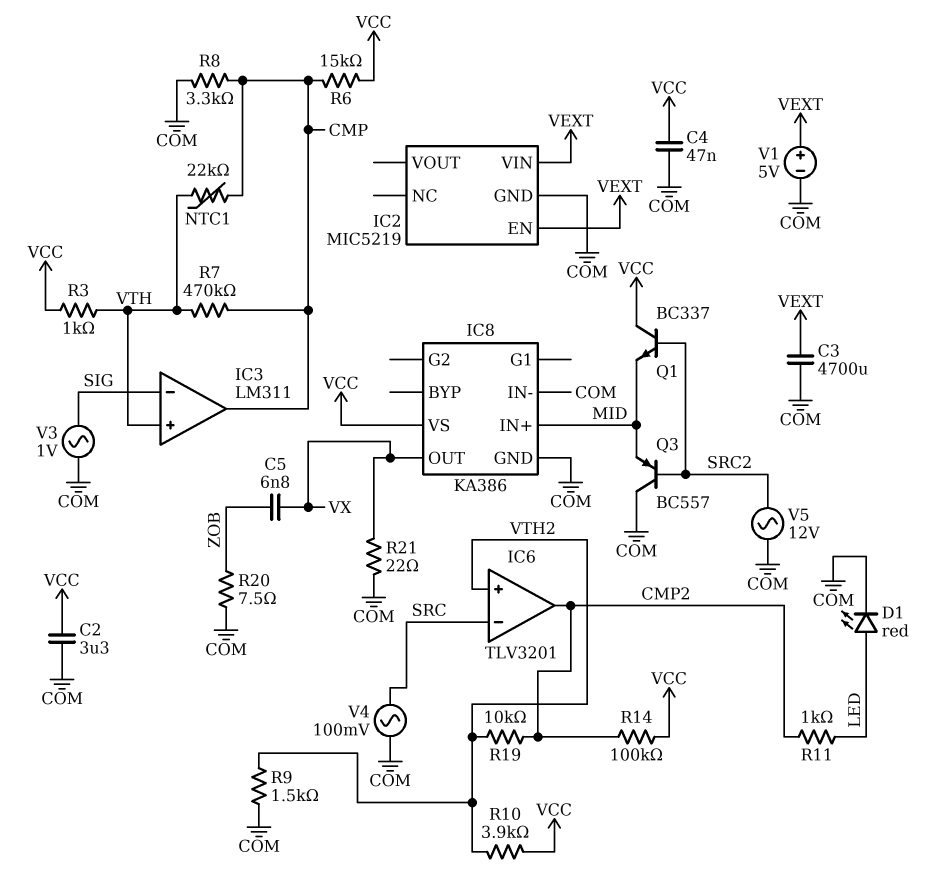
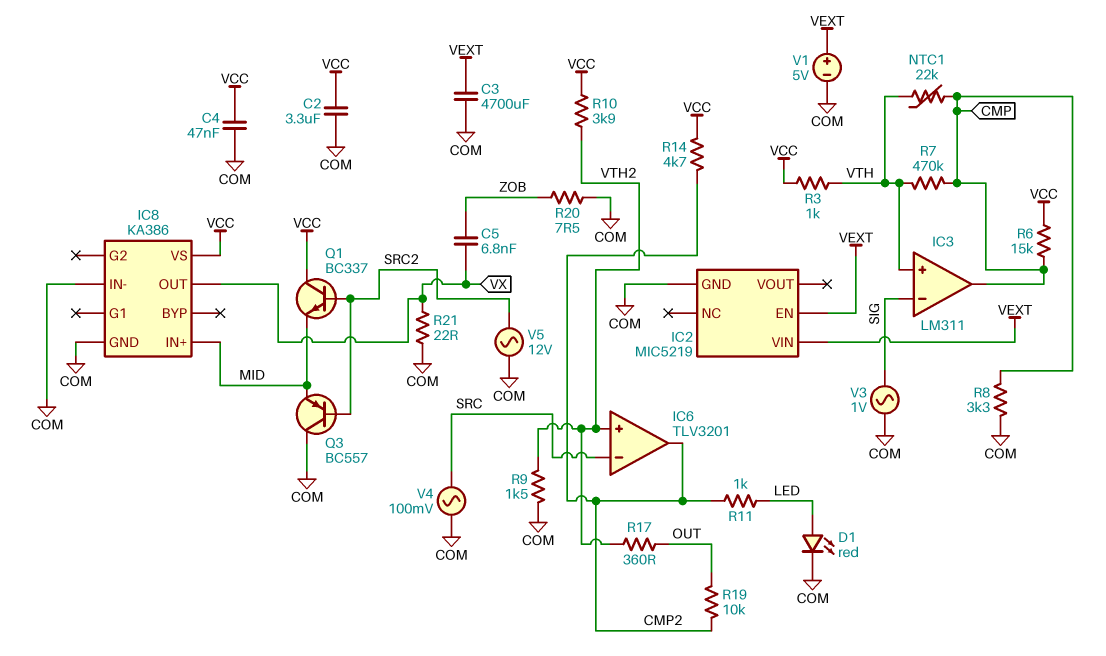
R14: 100k (CMP2, VCC) -> 4.7k (CMP2, VCC)
R17: none -> 360 (OUT, VTH2)
R19: 10k (CMP2, VTH2) -> 10k (CMP2, OUT)

